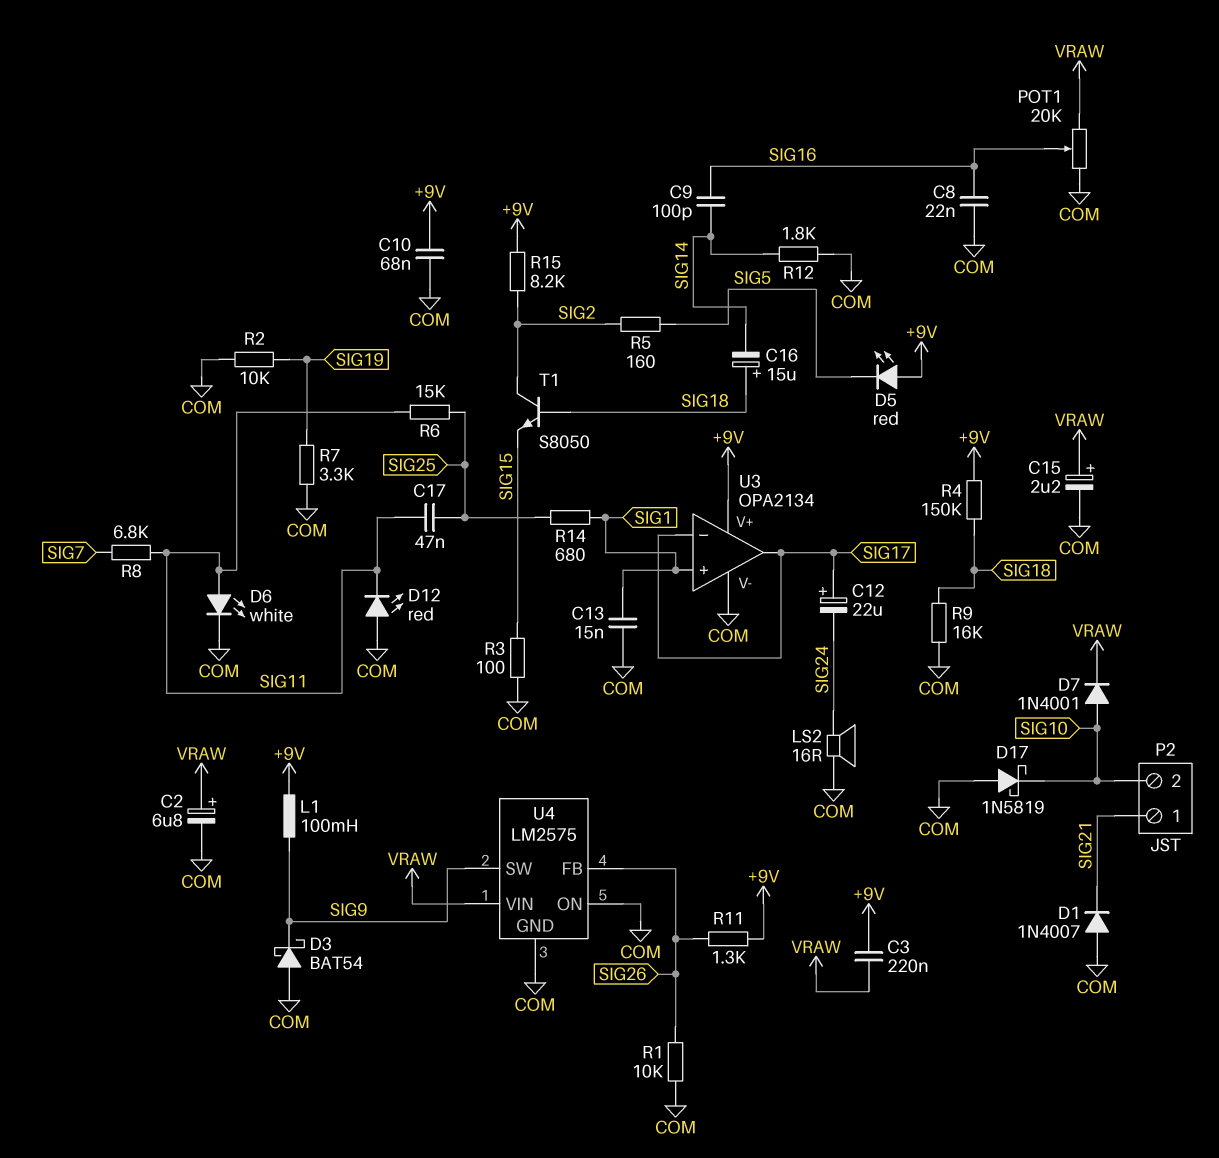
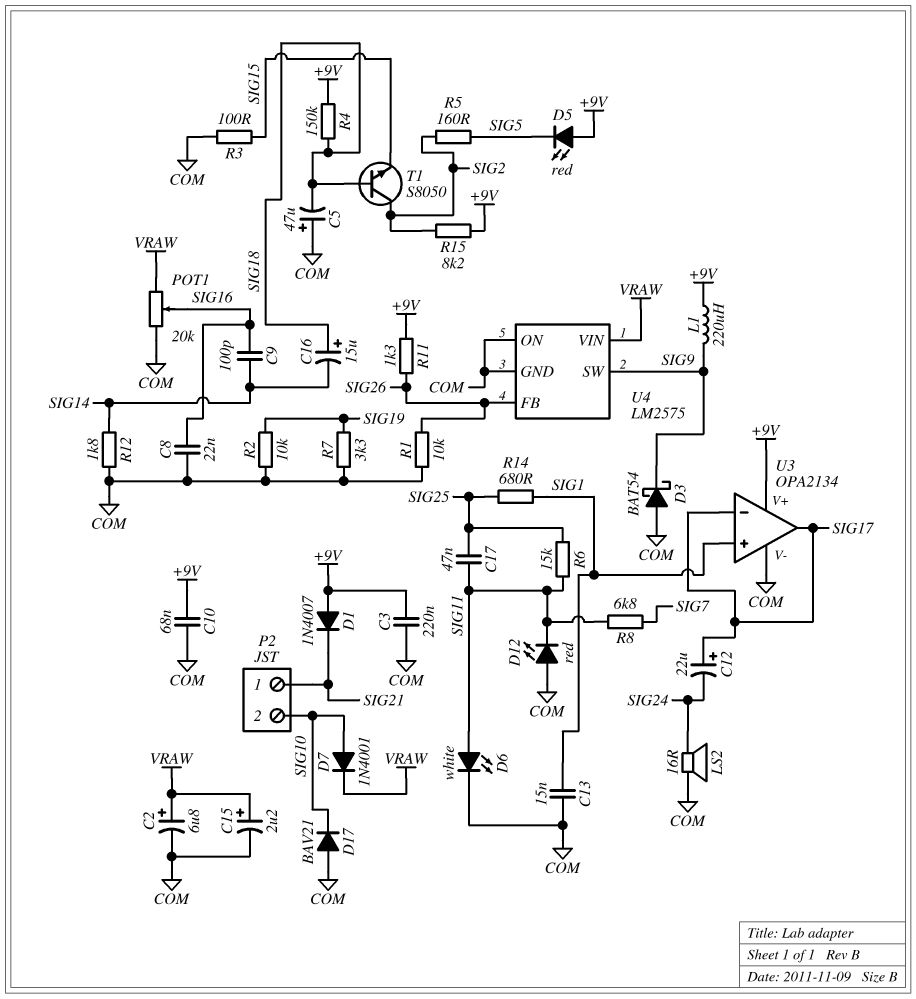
C3: 220nF (+9V, VRAW) -> 220nF (+9V, COM)
C5: none -> 47uF (plus COM, minus SIG18)
D1: diode 1N4007 (A COM, K SIG21) -> diode 1N4007 (A +9V, K SIG21)
D17: schottky 1N5819 (A COM, K SIG10) -> diode BAV21 (A COM, K SIG10)
L1: 100mH (+9V, SIG9) -> 220uH (+9V, SIG9)
R9: 16k (COM, SIG18) -> none

